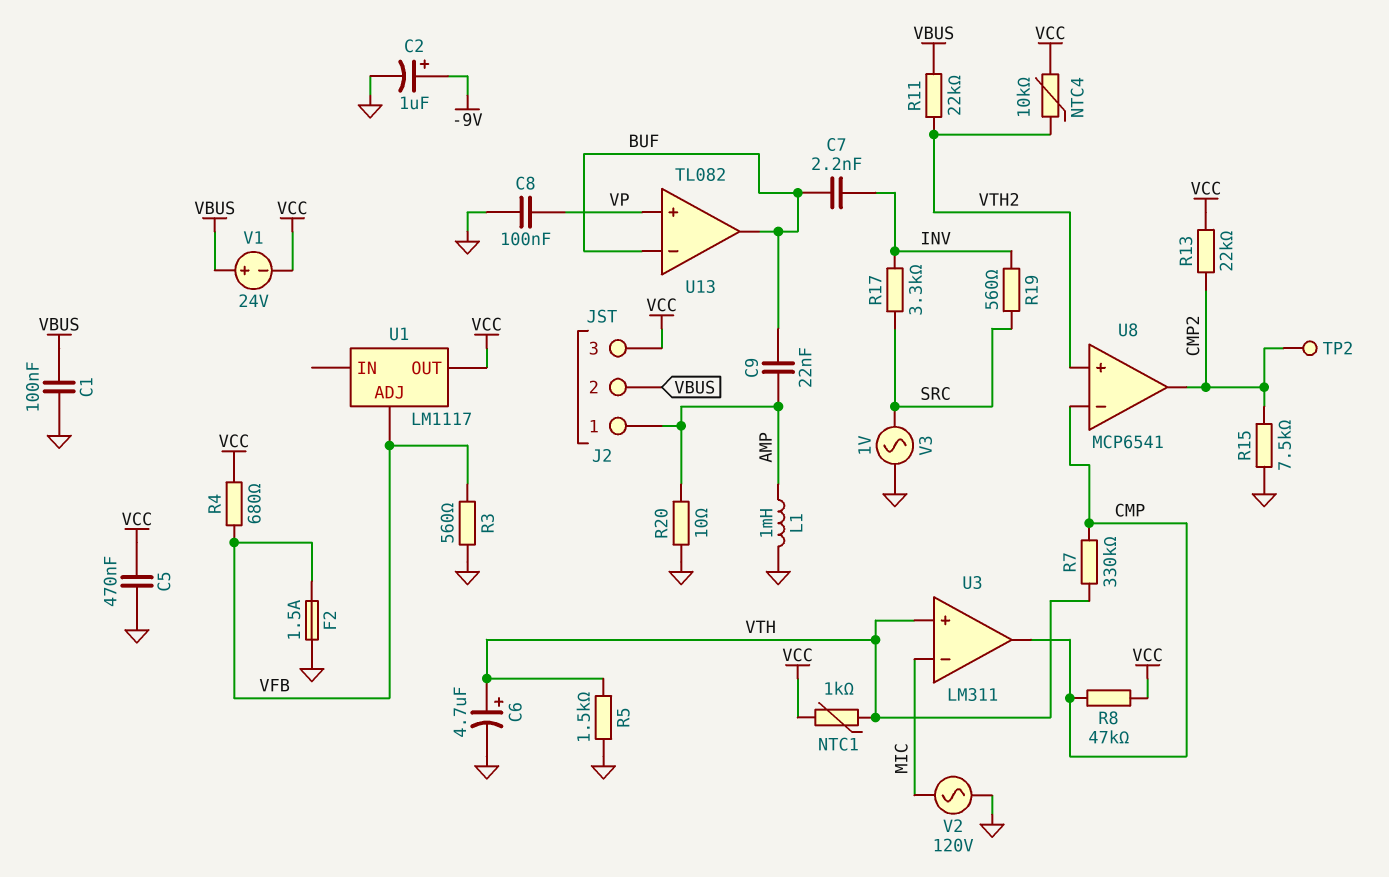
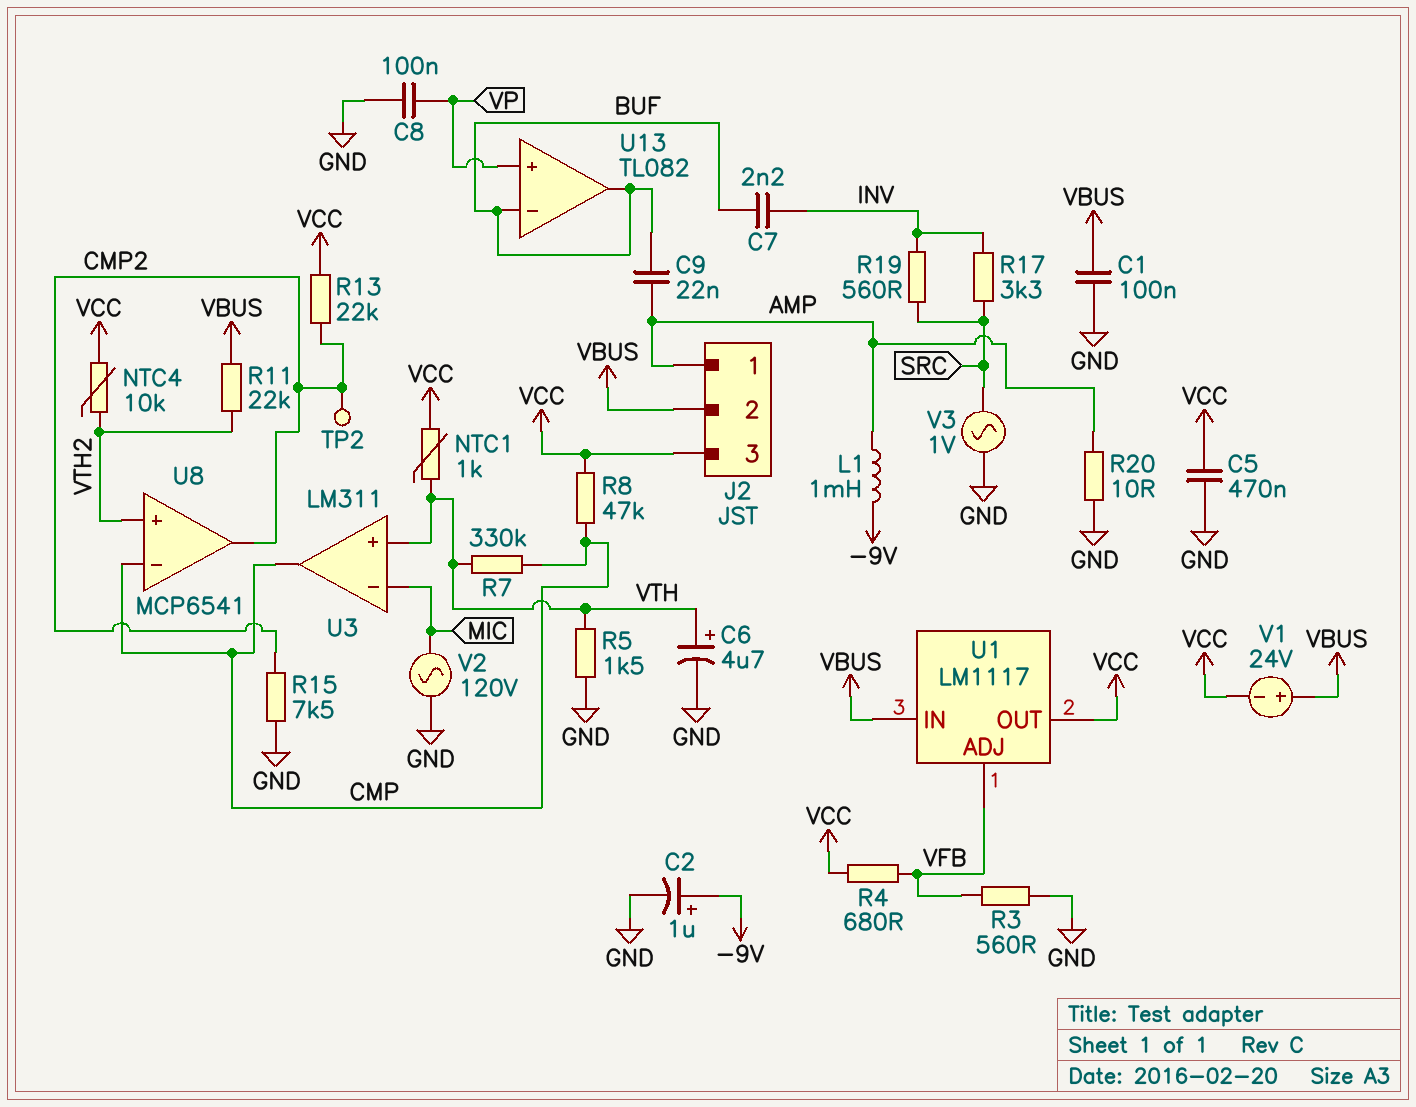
F2: 1.5A (GND, VFB) -> none
L1: 1mH (AMP, GND) -> 1mH (-9V, AMP)
U1 pin IN: none -> VBUS

